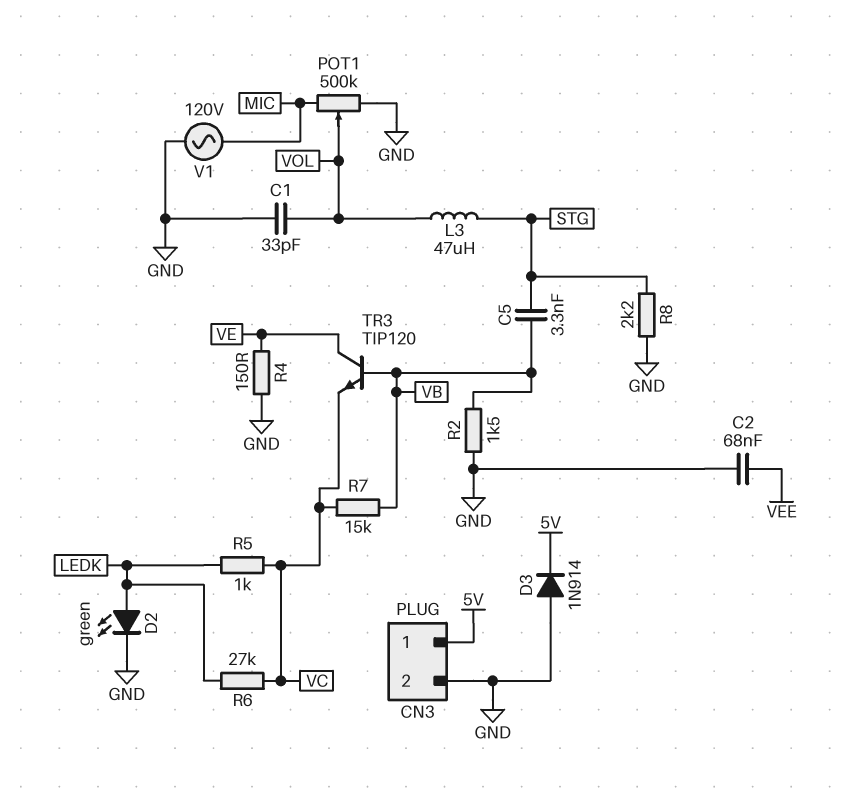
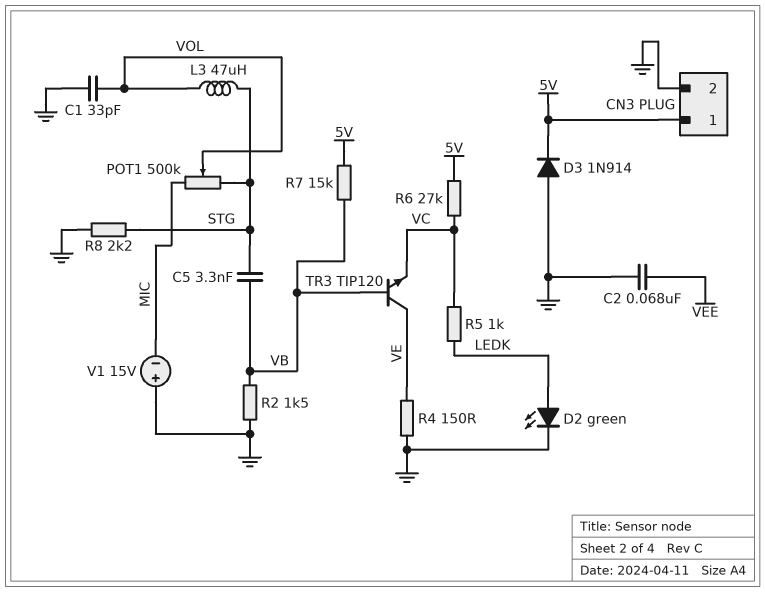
POT1: 500k (GND, MIC, wiper VOL) -> 500k (MIC, STG, wiper VOL)
R6: 27k (LEDK, VC) -> 27k (5V, VC)
R7: 15k (VB, VC) -> 15k (5V, VB)
V1: AC 120V (GND, MIC) -> 15V (plus GND, minus MIC)

